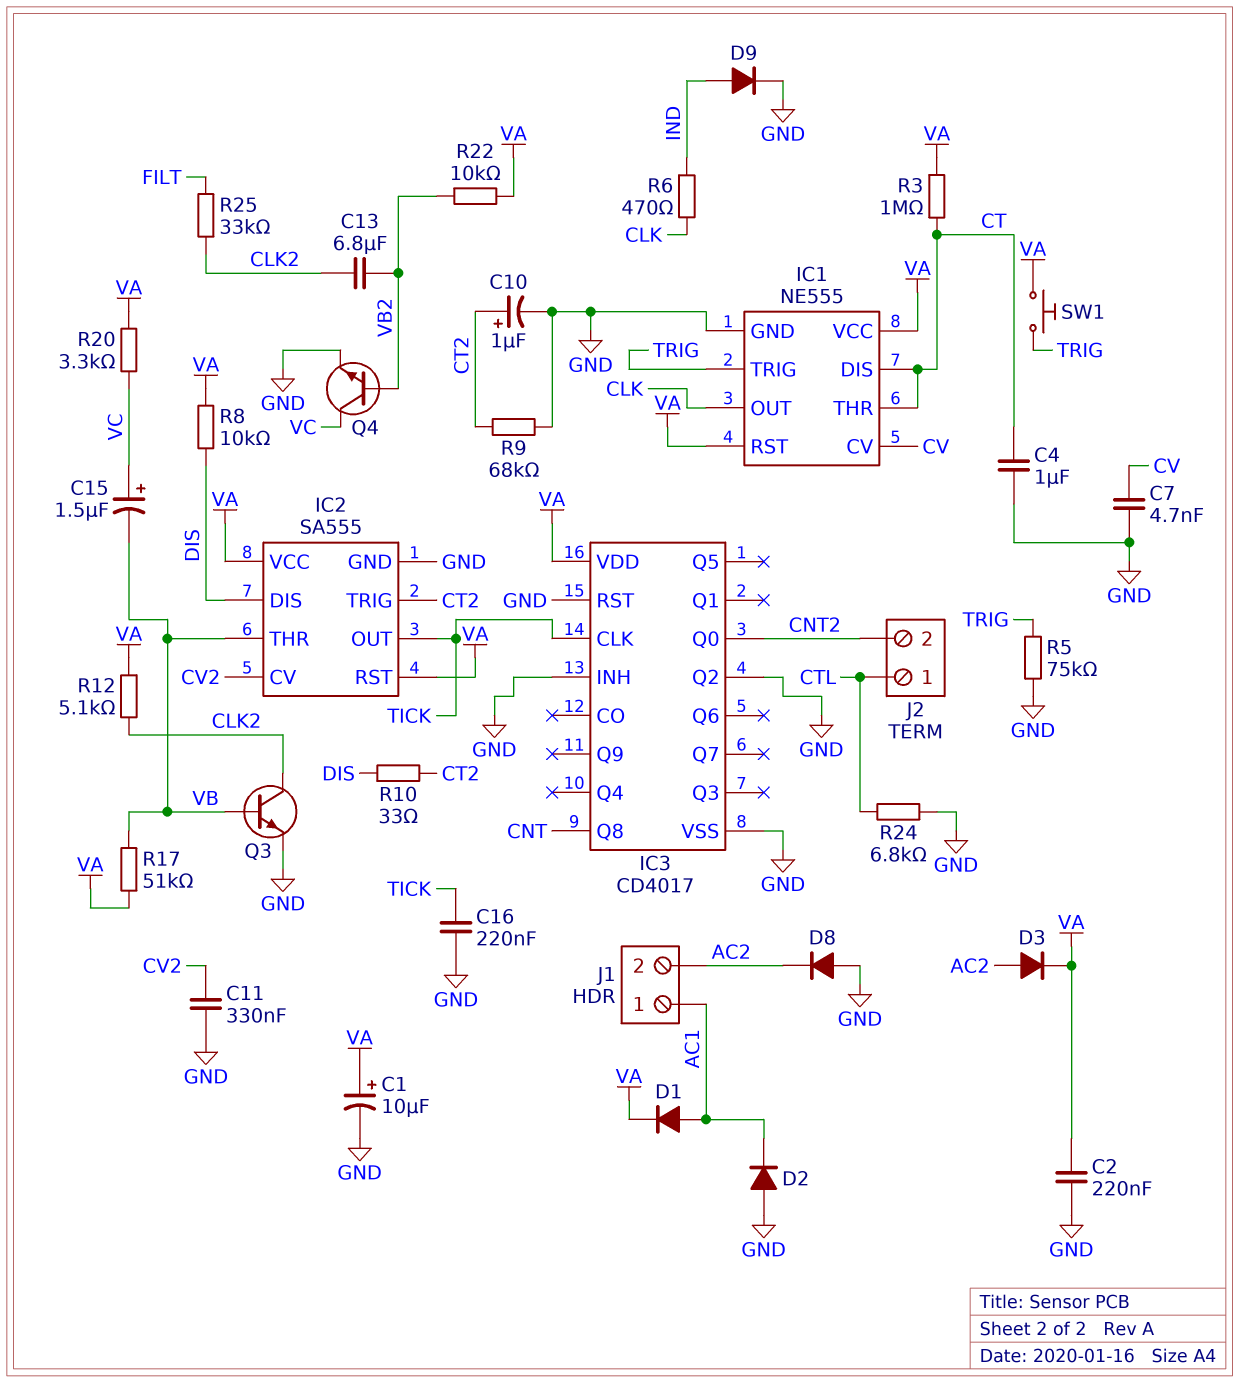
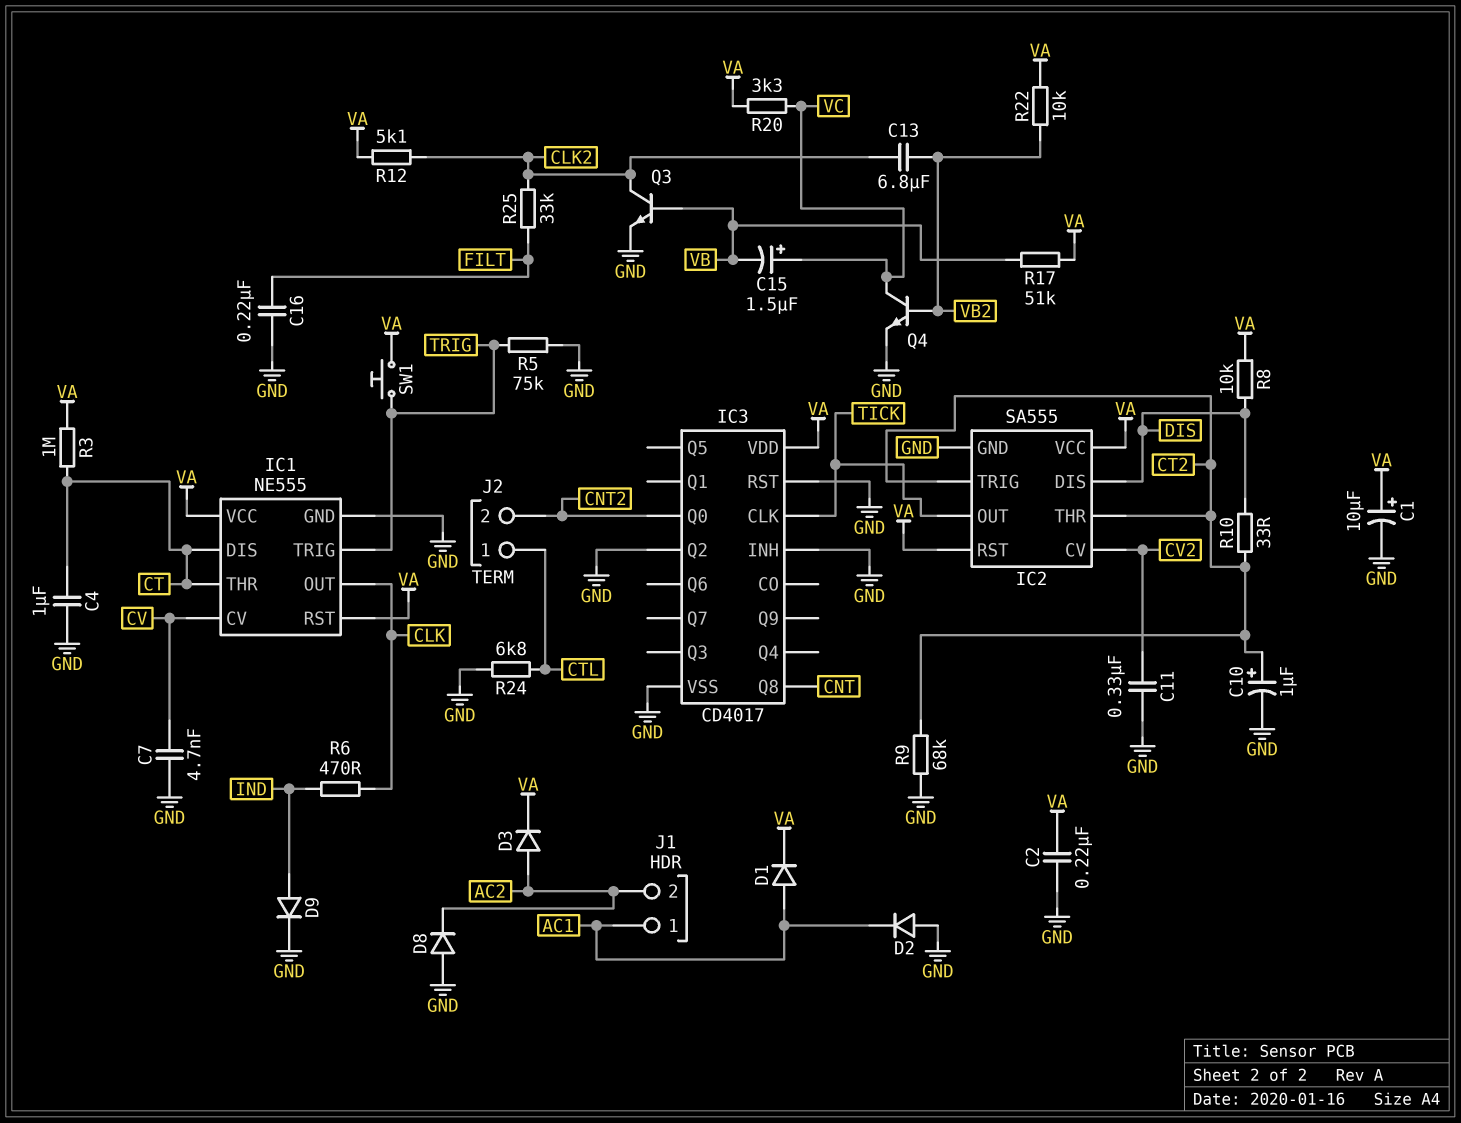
C16: 220nF (GND, TICK) -> 220nF (FILT, GND)
IC2 pin THR: VB -> CT2

